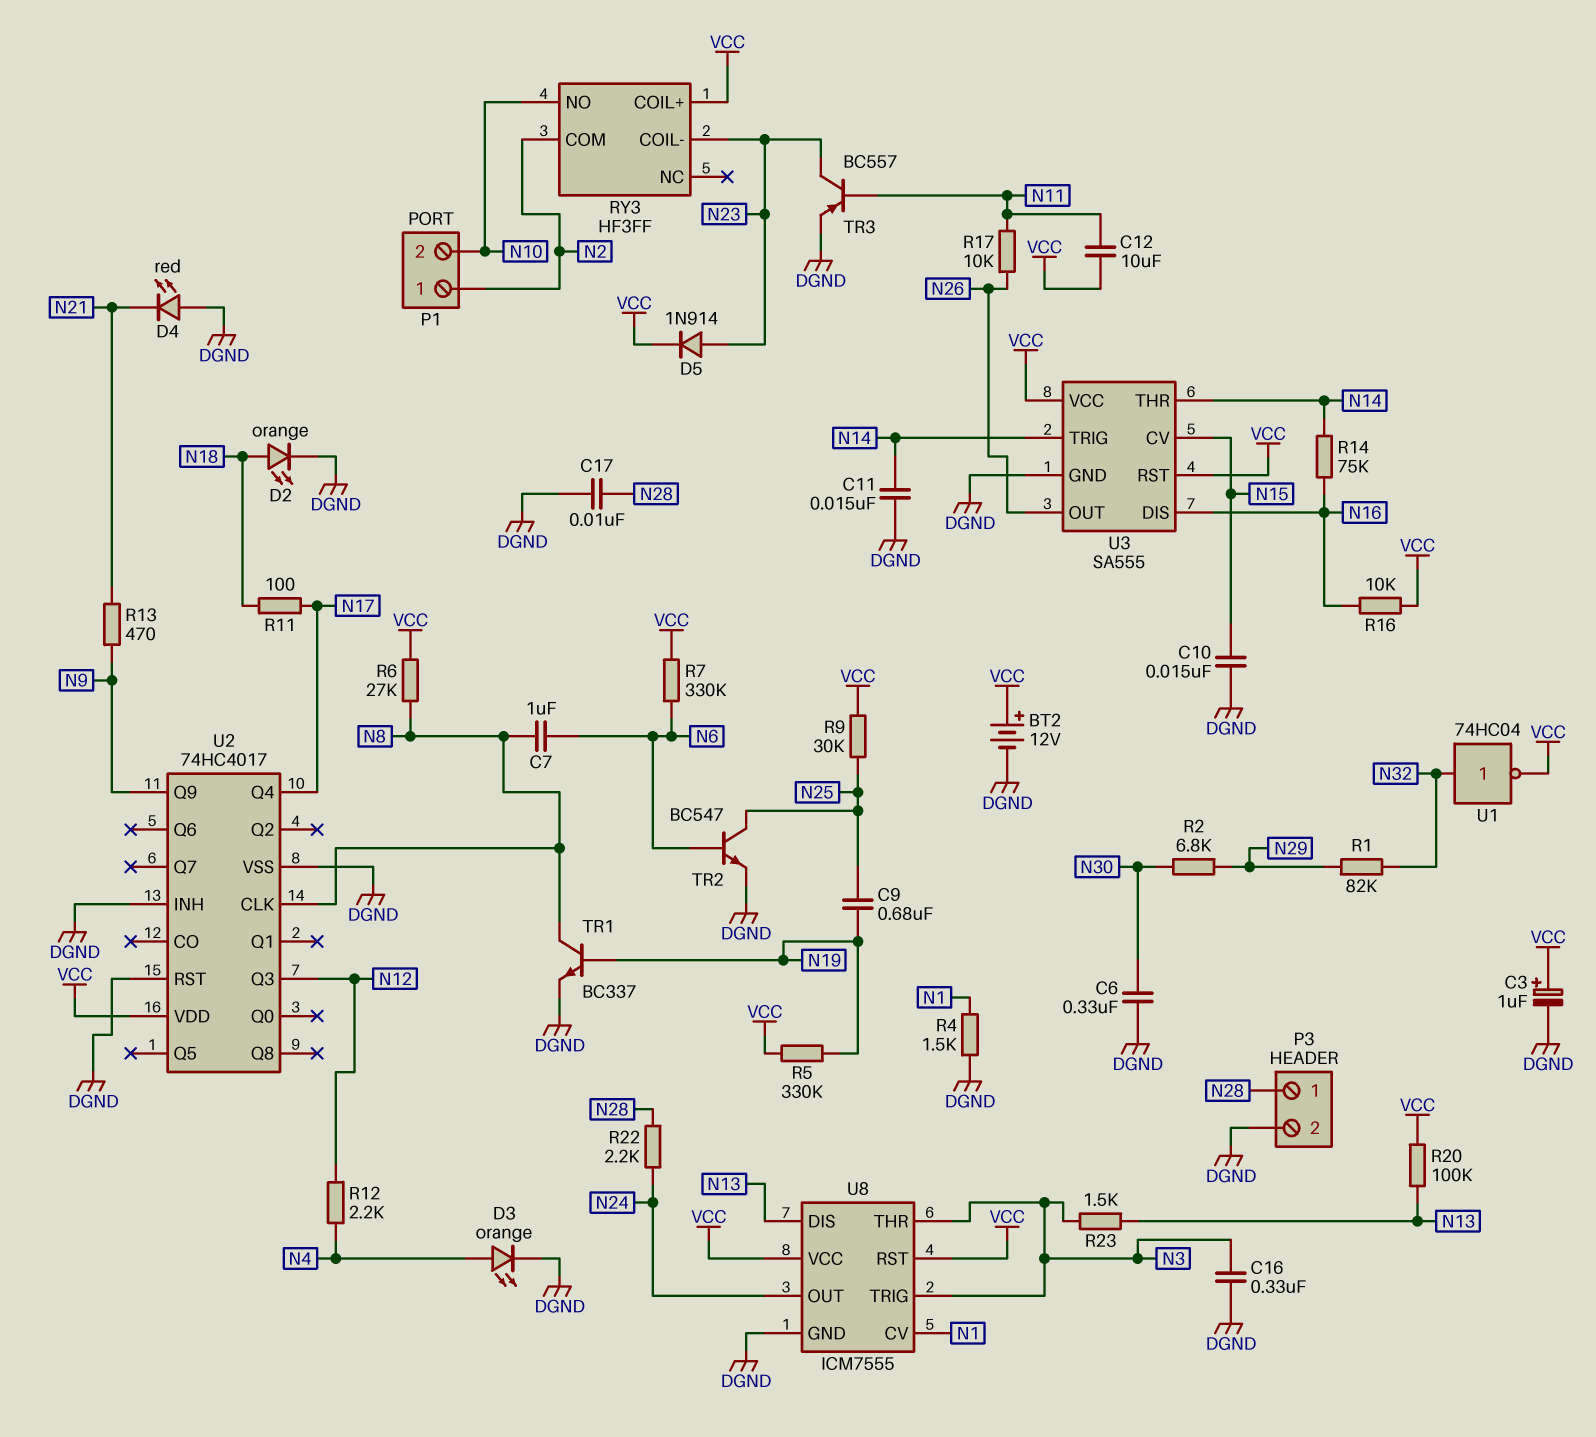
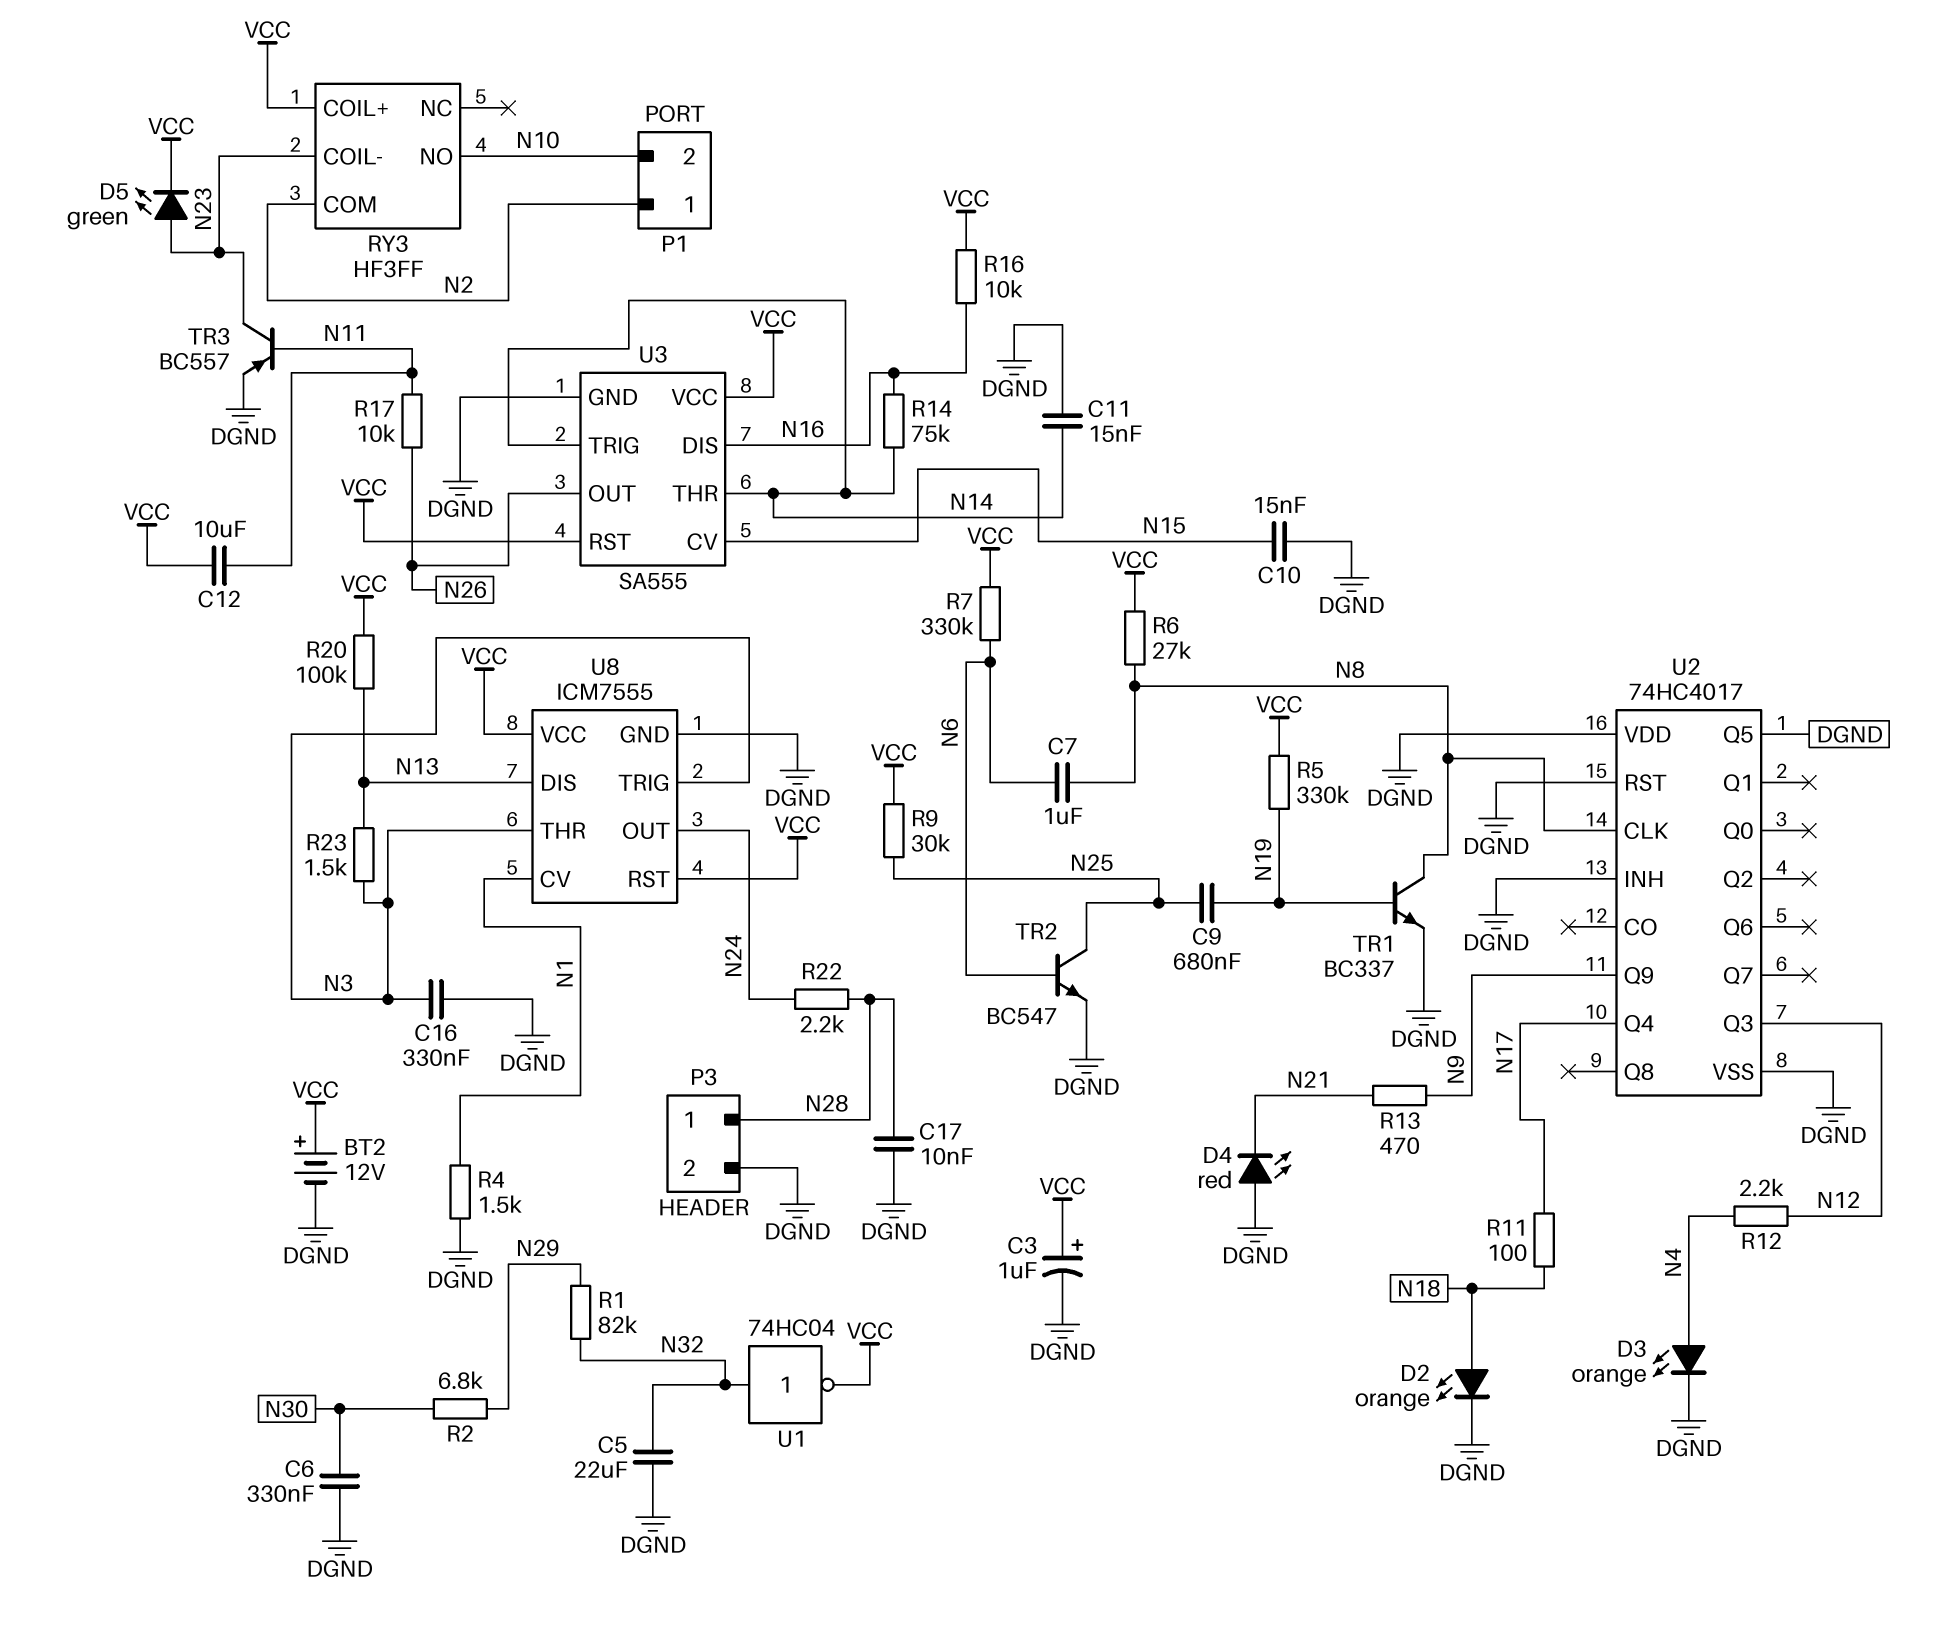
C5: none -> 22uF (DGND, N32)
D5: diode 1N914 (A N23, K VCC) -> LED green (A N23, K VCC)
U2 pin Q5: none -> DGND
U2 pin VDD: VCC -> DGND

